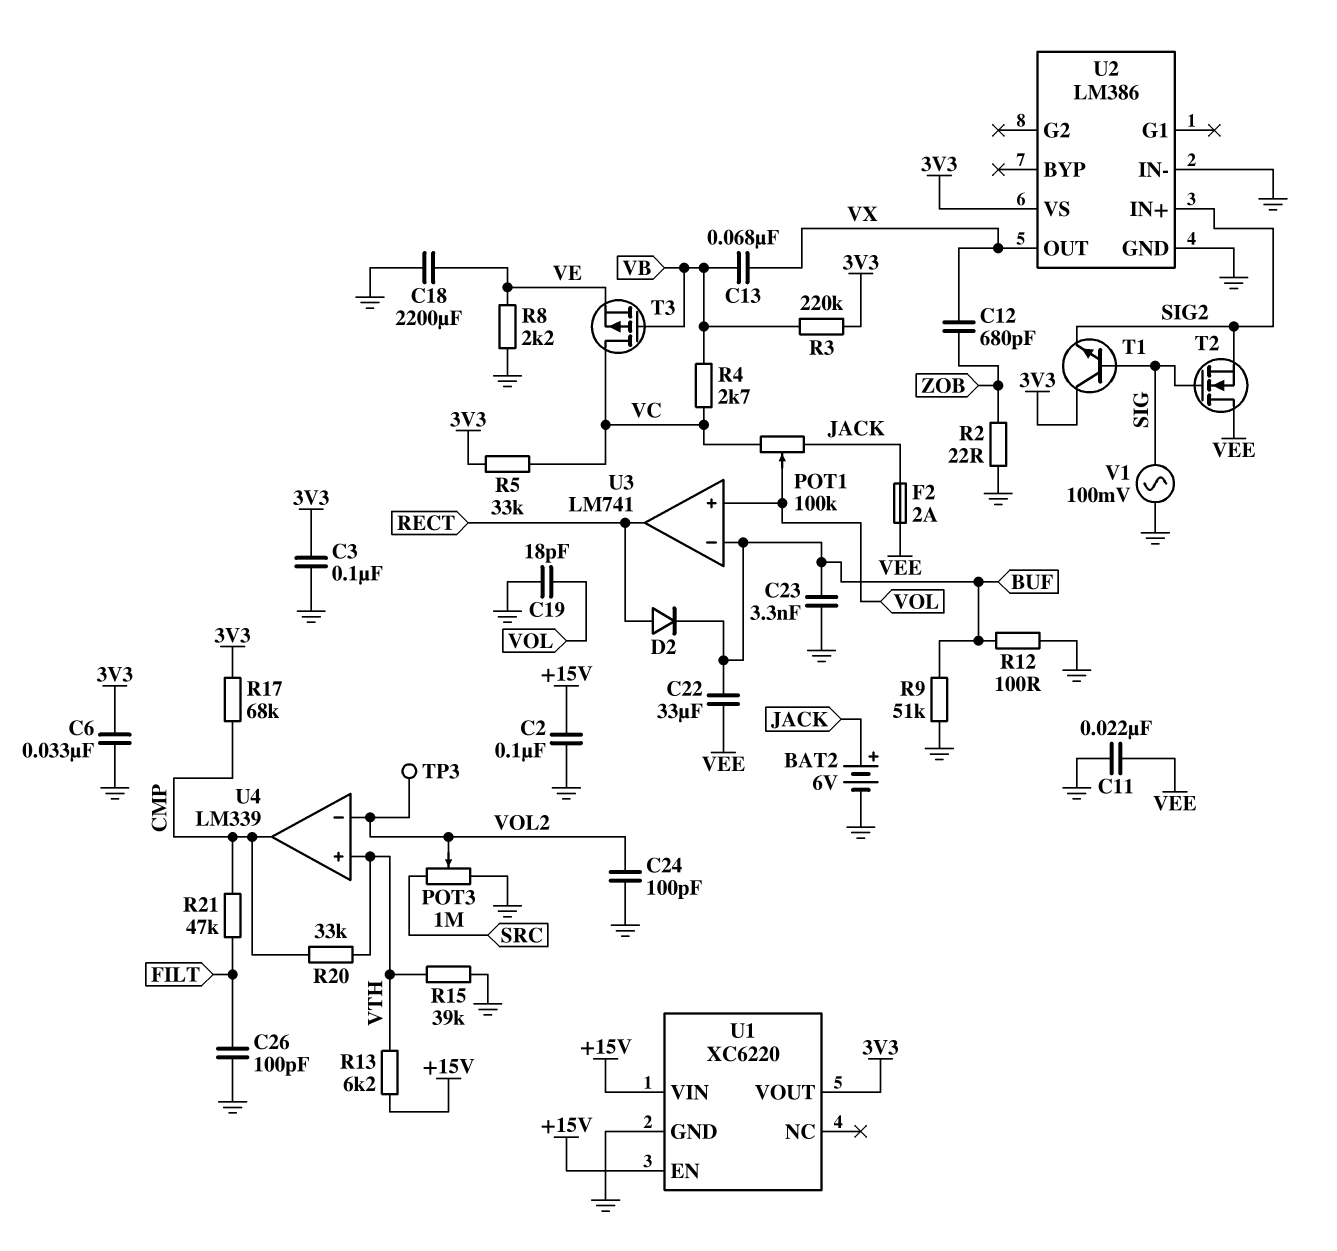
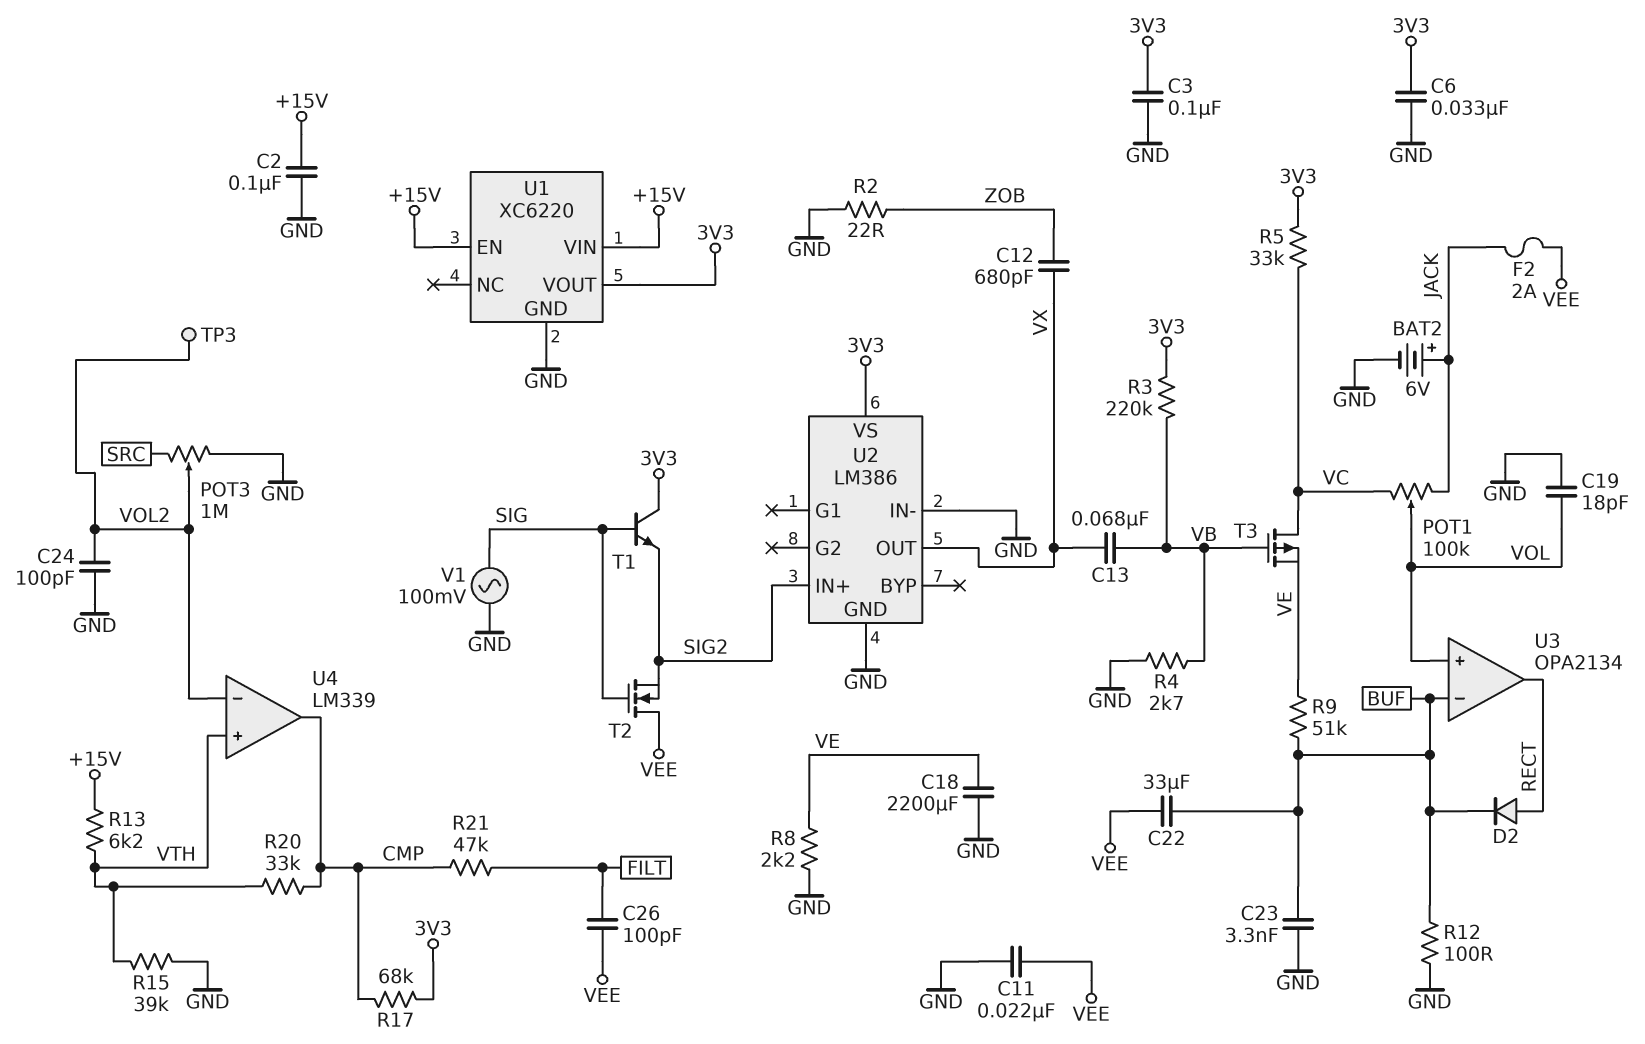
C26: 100pF (FILT, GND) -> 100pF (FILT, VEE)
R4: 2.7k (VB, VC) -> 2.7k (GND, VB)
R9: 51k (BUF, GND) -> 51k (BUF, VE)
U3: LM741 -> OPA2134

